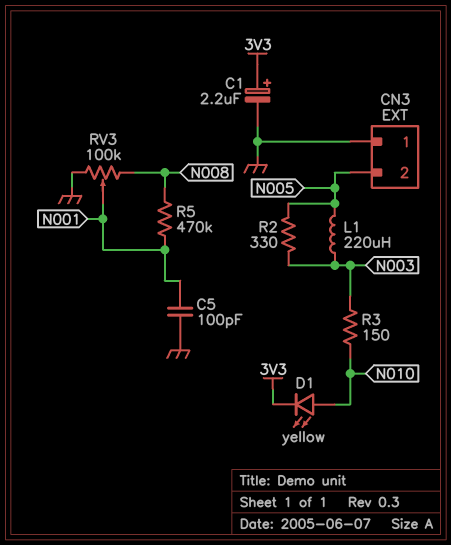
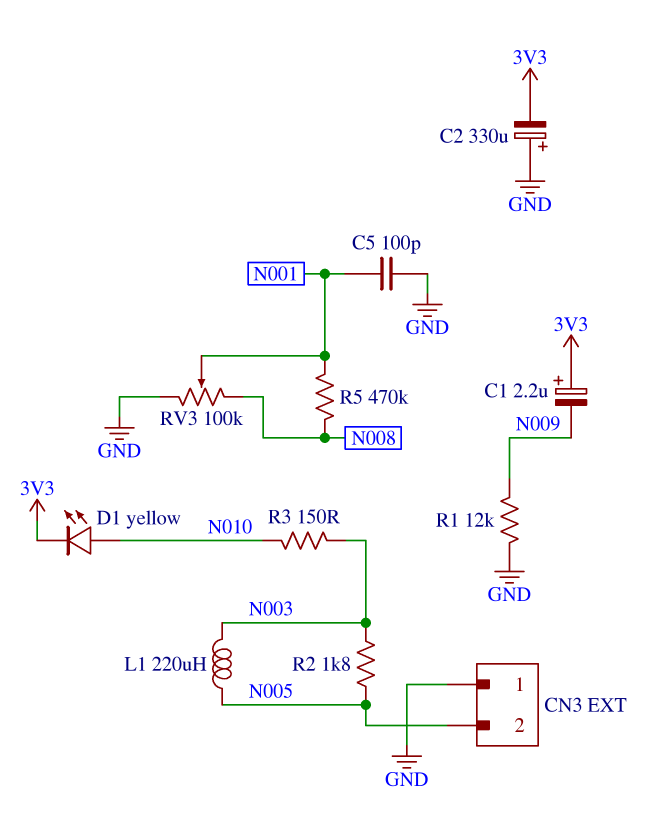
C1: 2.2uF (plus 3V3, minus GND) -> 2.2uF (plus 3V3, minus N009)
C2: none -> 330uF (plus GND, minus 3V3)
R1: none -> 12k (GND, N009)
R2: 330 (N003, N005) -> 1.8k (N003, N005)

